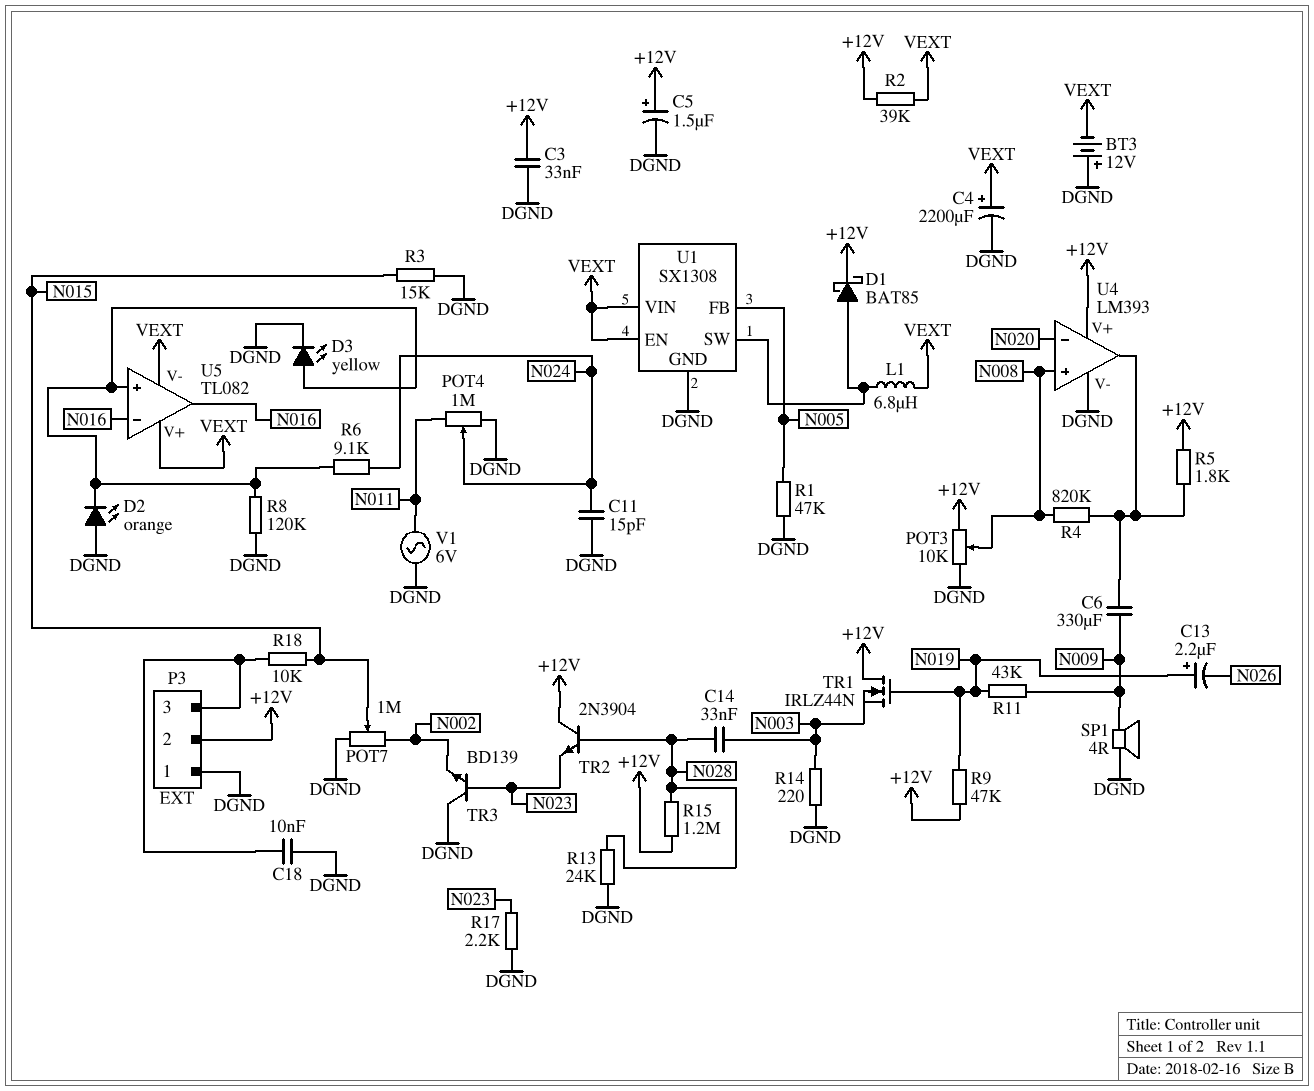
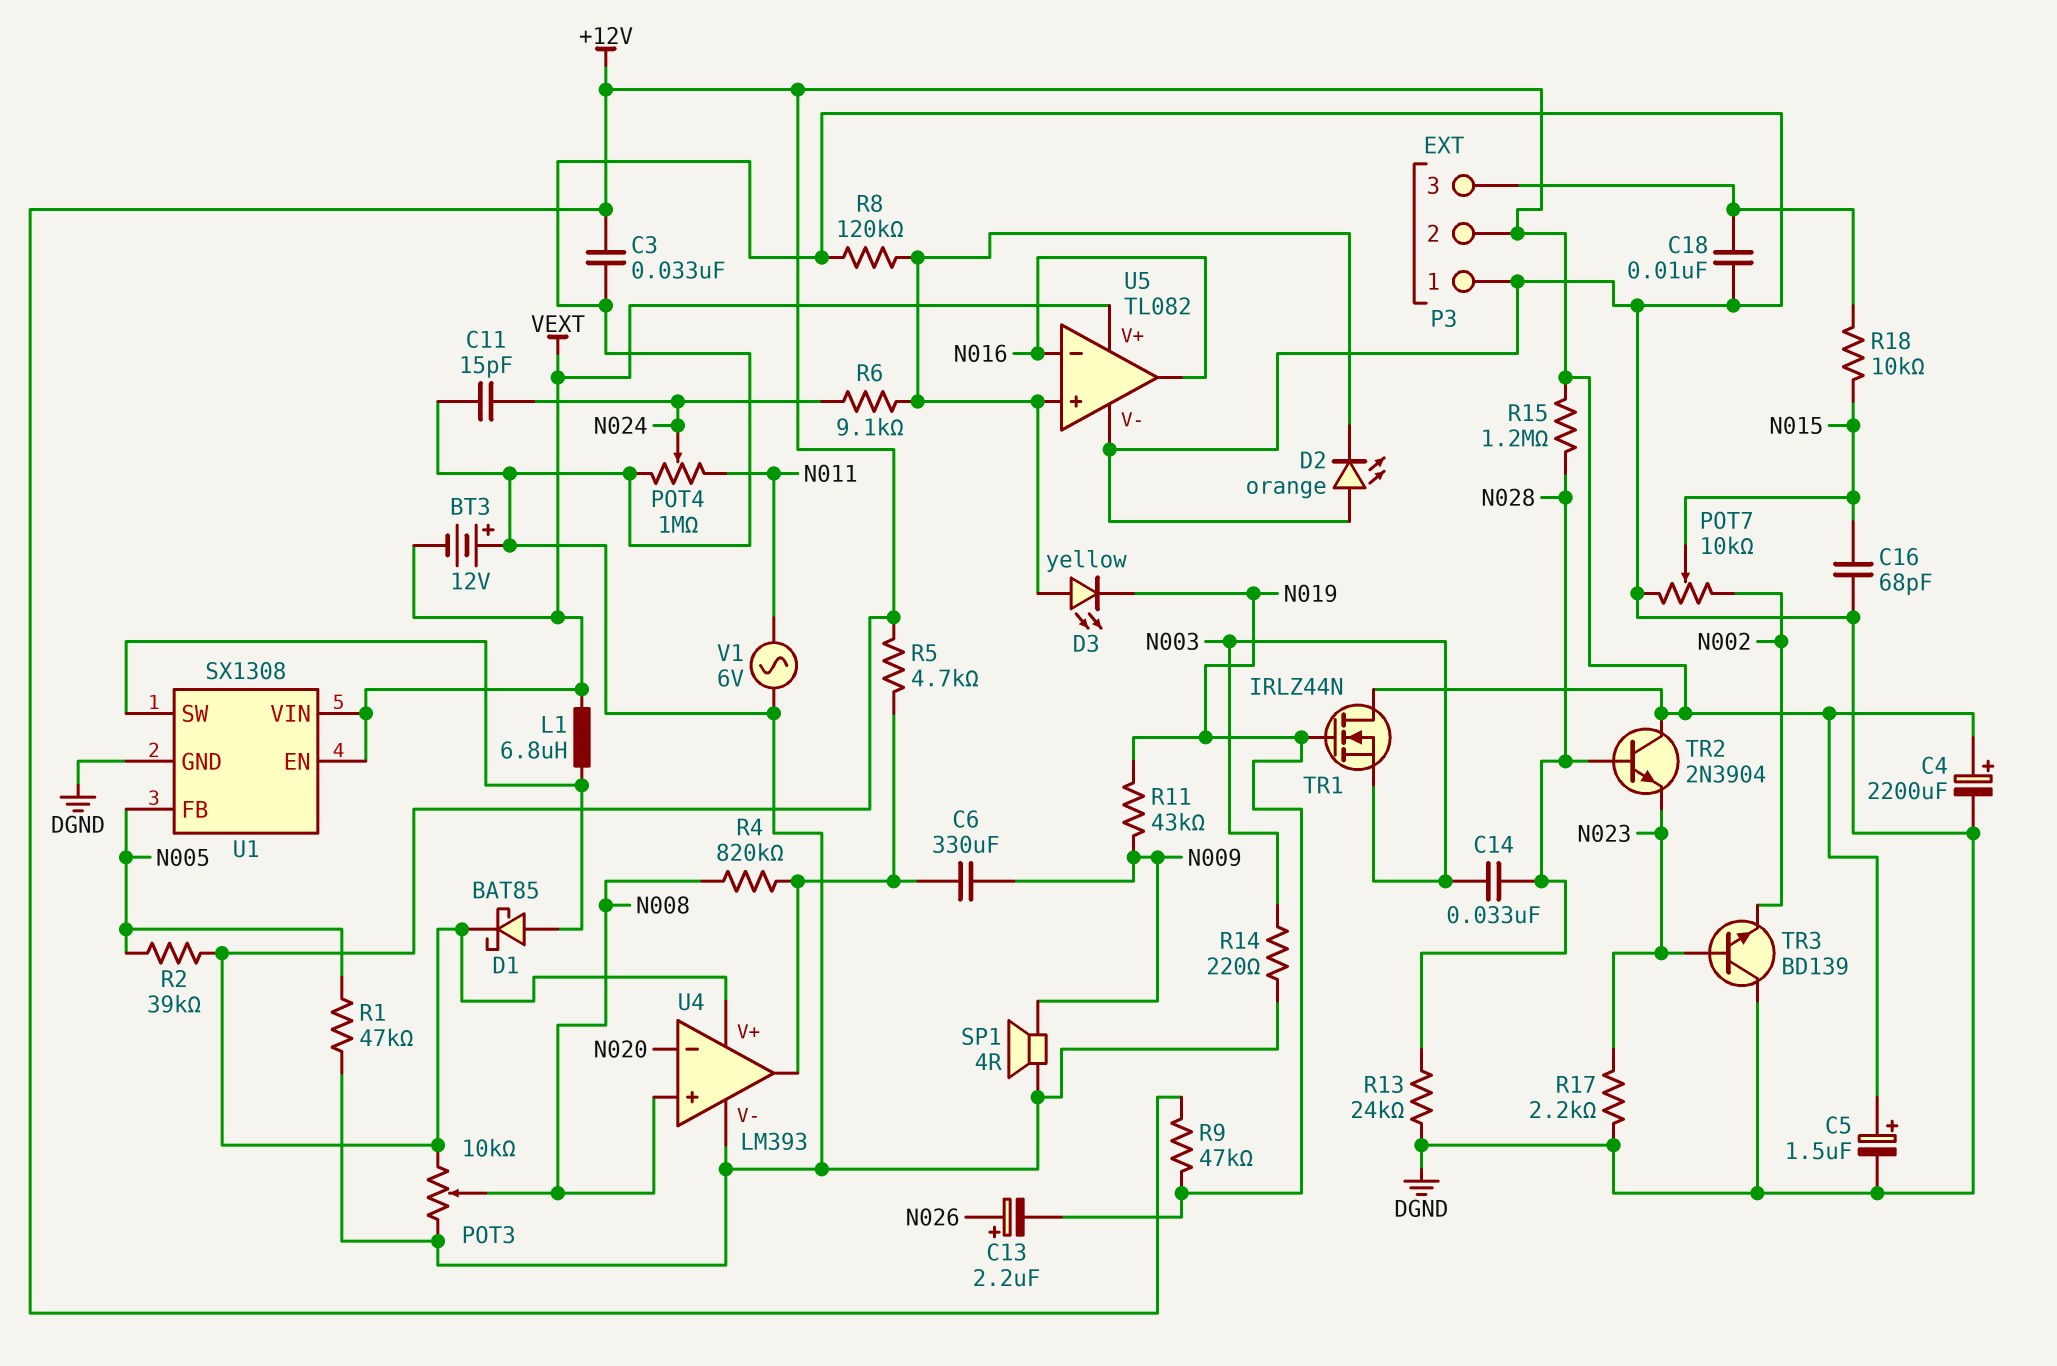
C4: 2200uF (plus VEXT, minus DGND) -> 2200uF (plus +12V, minus DGND)
C13: 2.2uF (plus N019, minus N026) -> 2.2uF (plus N026, minus N019)
C16: none -> 68pF (DGND, N015)
D3: LED yellow (A U5/in+, K DGND) -> LED yellow (A U5/in+, K N019)
POT7: 1M (DGND, N002, wiper N015) -> 10k (DGND, N002, wiper N015)
R2: 39k (+12V, VEXT) -> 39k (+12V, N005)
R3: 15k (DGND, N015) -> none
R5: 1.8k (+12V, U4/out) -> 4.7k (+12V, U4/out)
U5 pin V-: VEXT -> DGND

